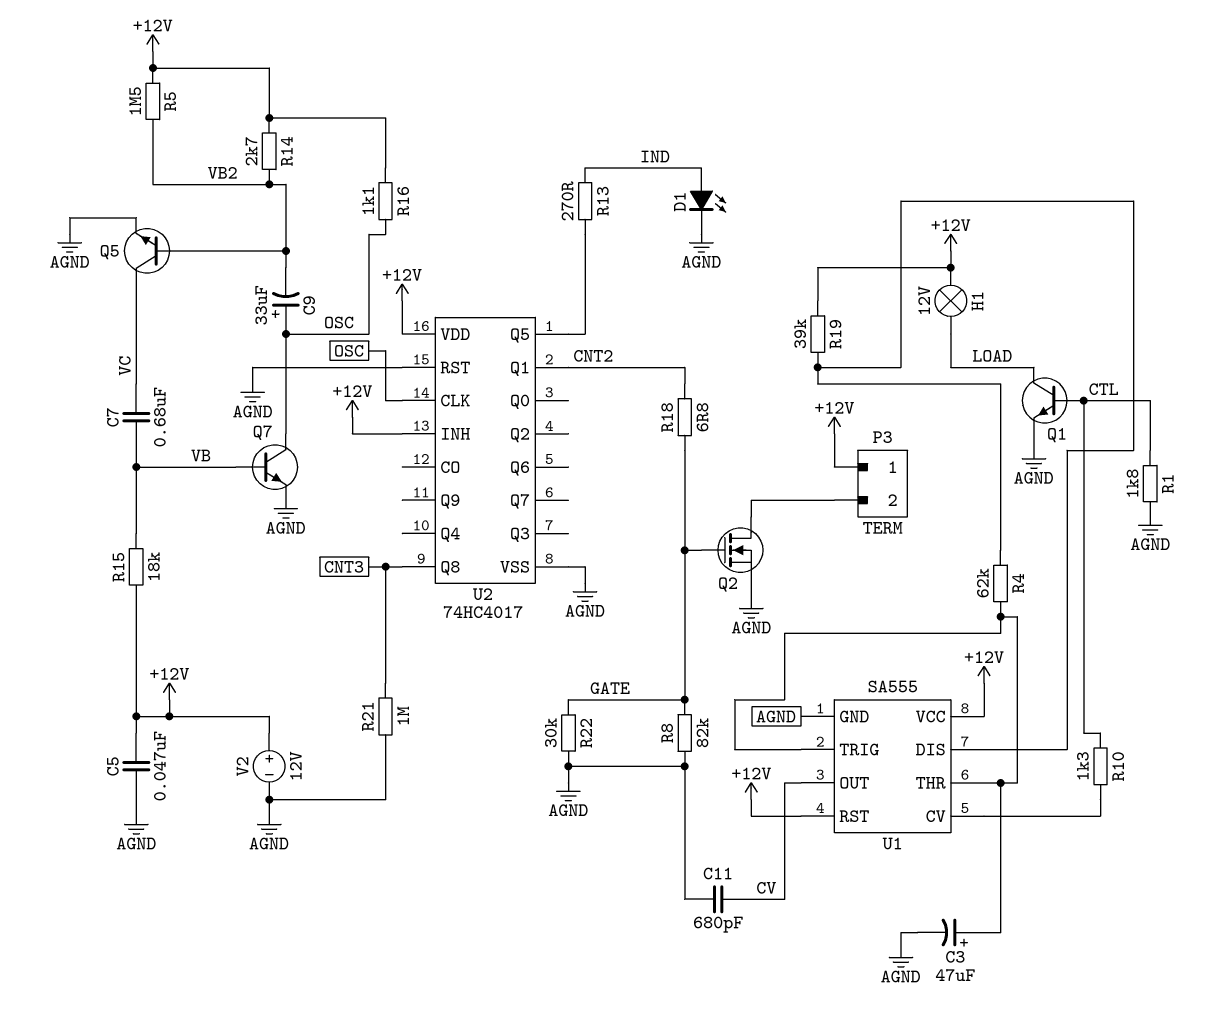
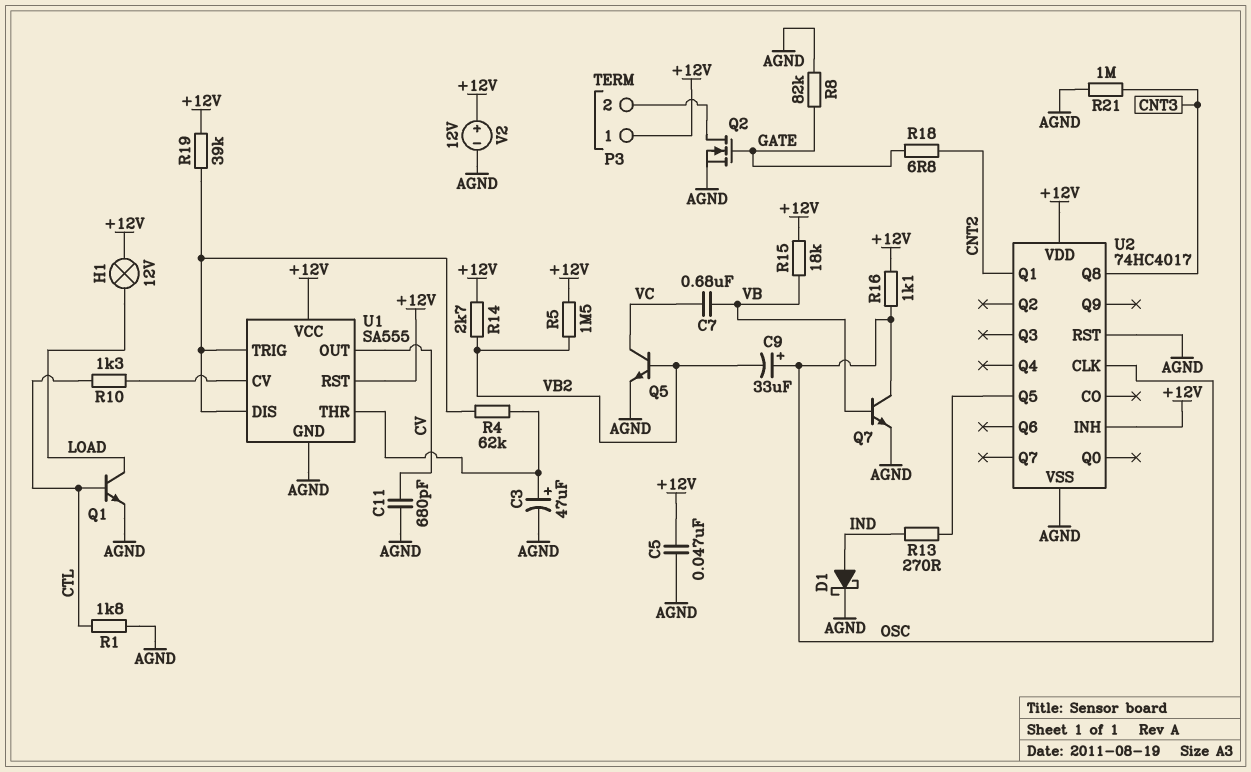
D1: LED (A IND, K AGND) -> schottky (A IND, K AGND)
R22: 30k (AGND, GATE) -> none
U1 pin TRIG: U1/THR -> U1/DIS

